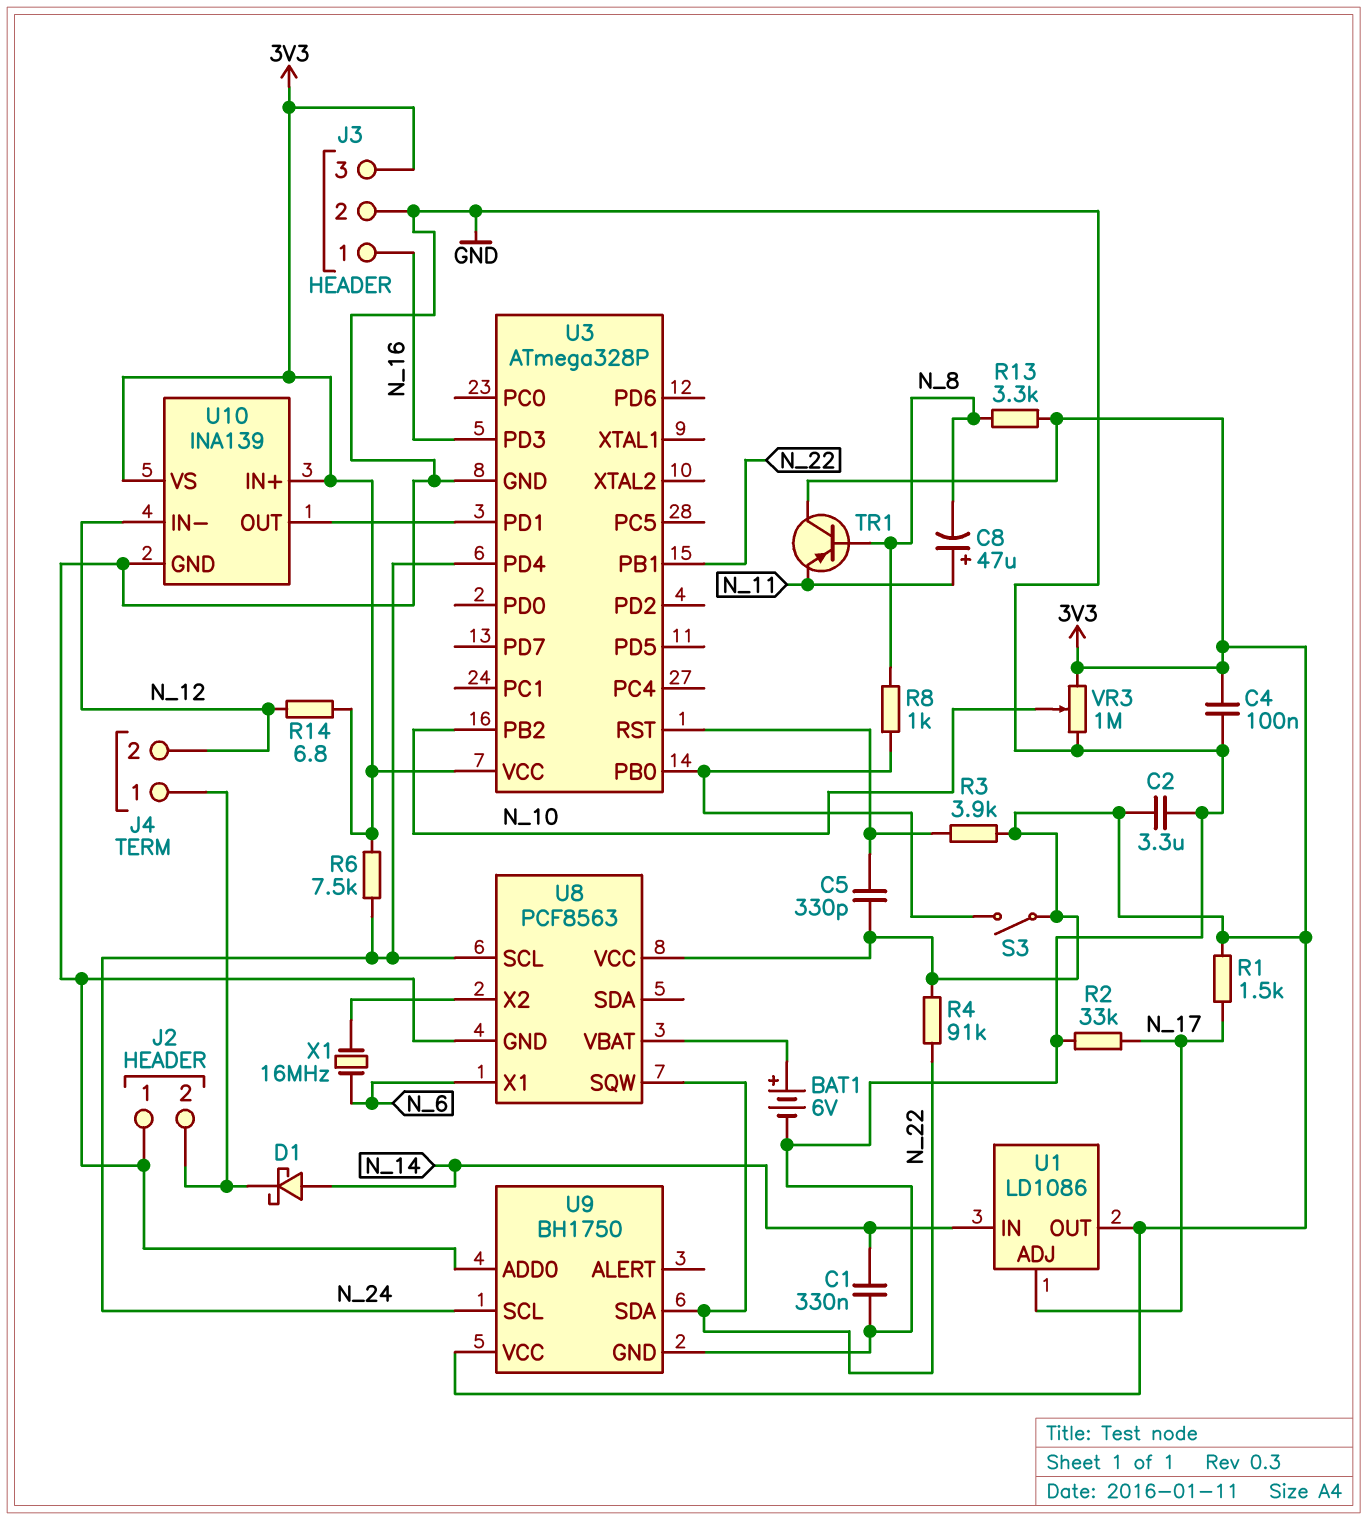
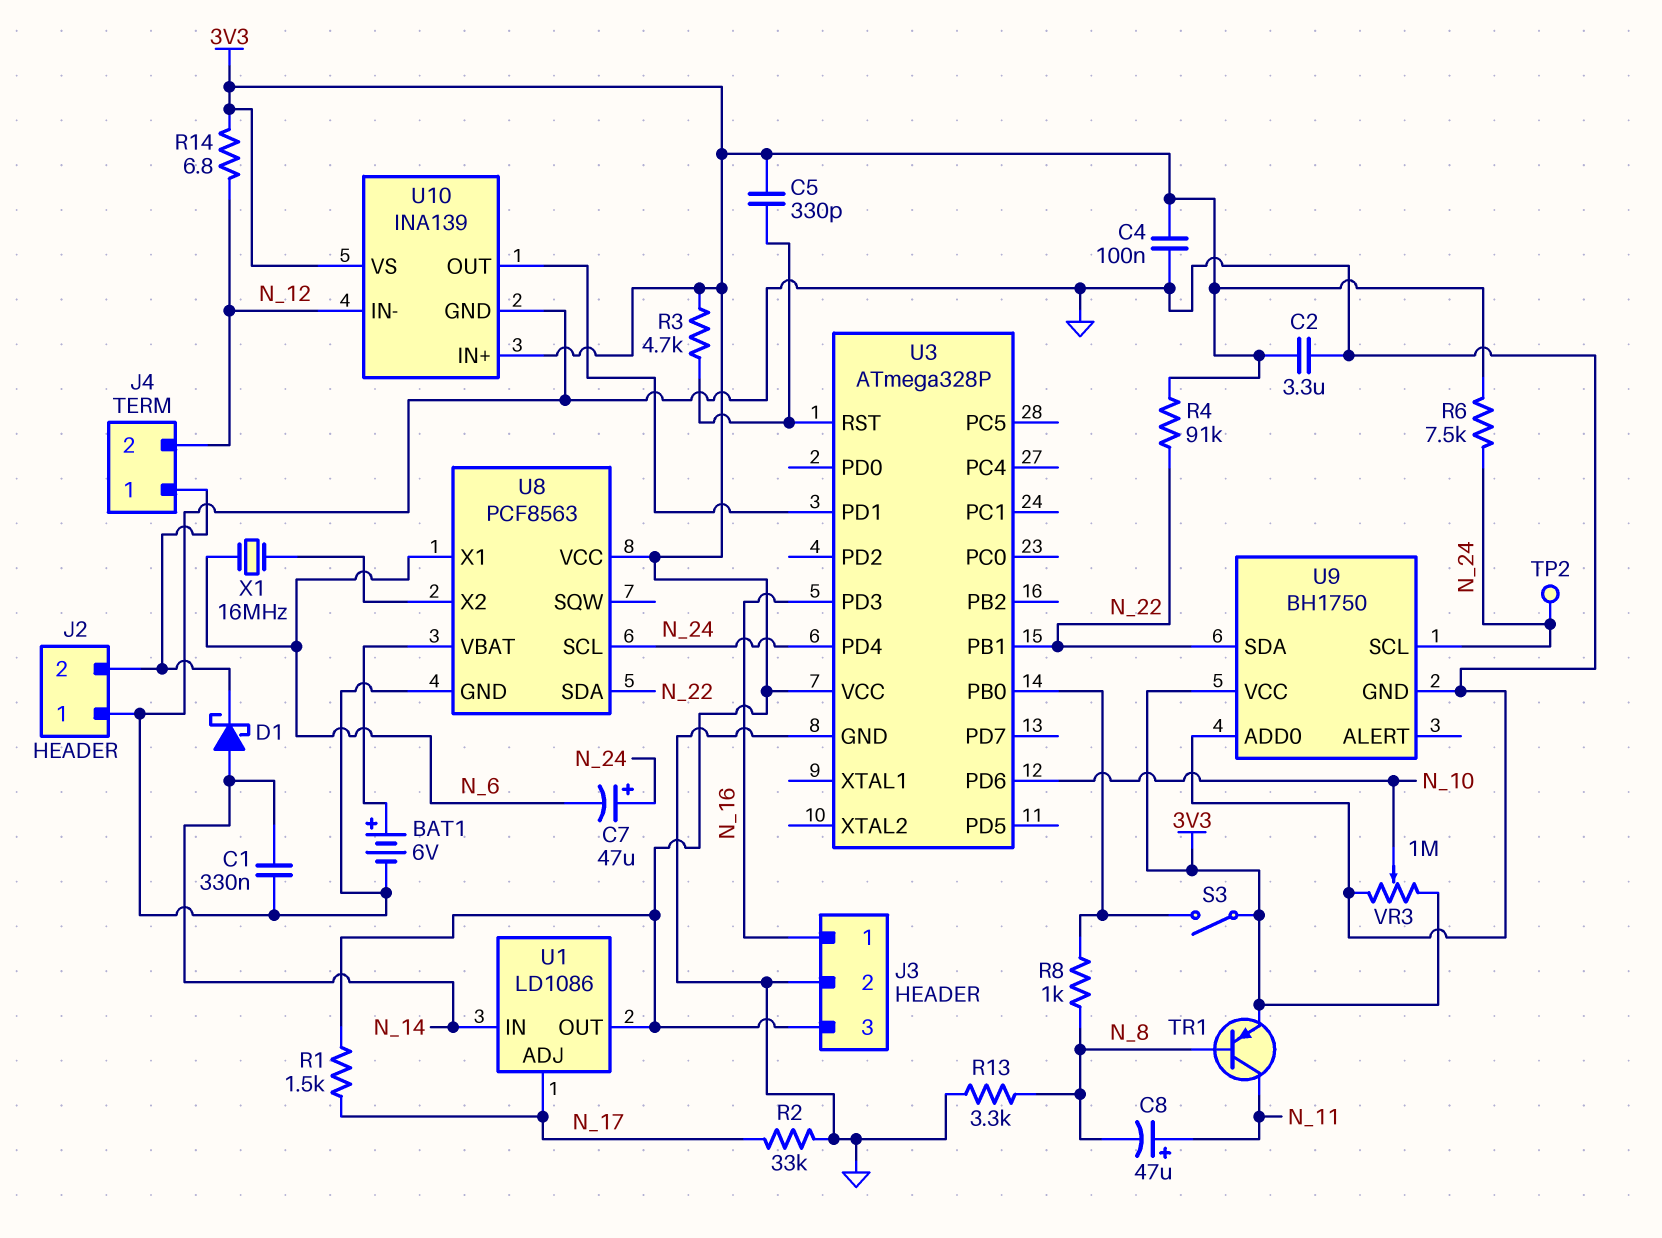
C7: none -> 47uF (plus N_24, minus N_6)
R3: 3.9k (3V3, U3/RST) -> 4.7k (3V3, U3/RST)
R13: 3.3k (3V3, N_8) -> 3.3k (GND, N_8)
TP2: none -> test point (N_24)
TR1: PNP (B N_8, C 3V3, E N_11) -> PNP (B N_8, C N_11, E 3V3)
U3 pin PB2: N_10 -> none
U3 pin PD6: none -> N_10
U8 pin SDA: none -> N_22
U8 pin SQW: N_22 -> none

